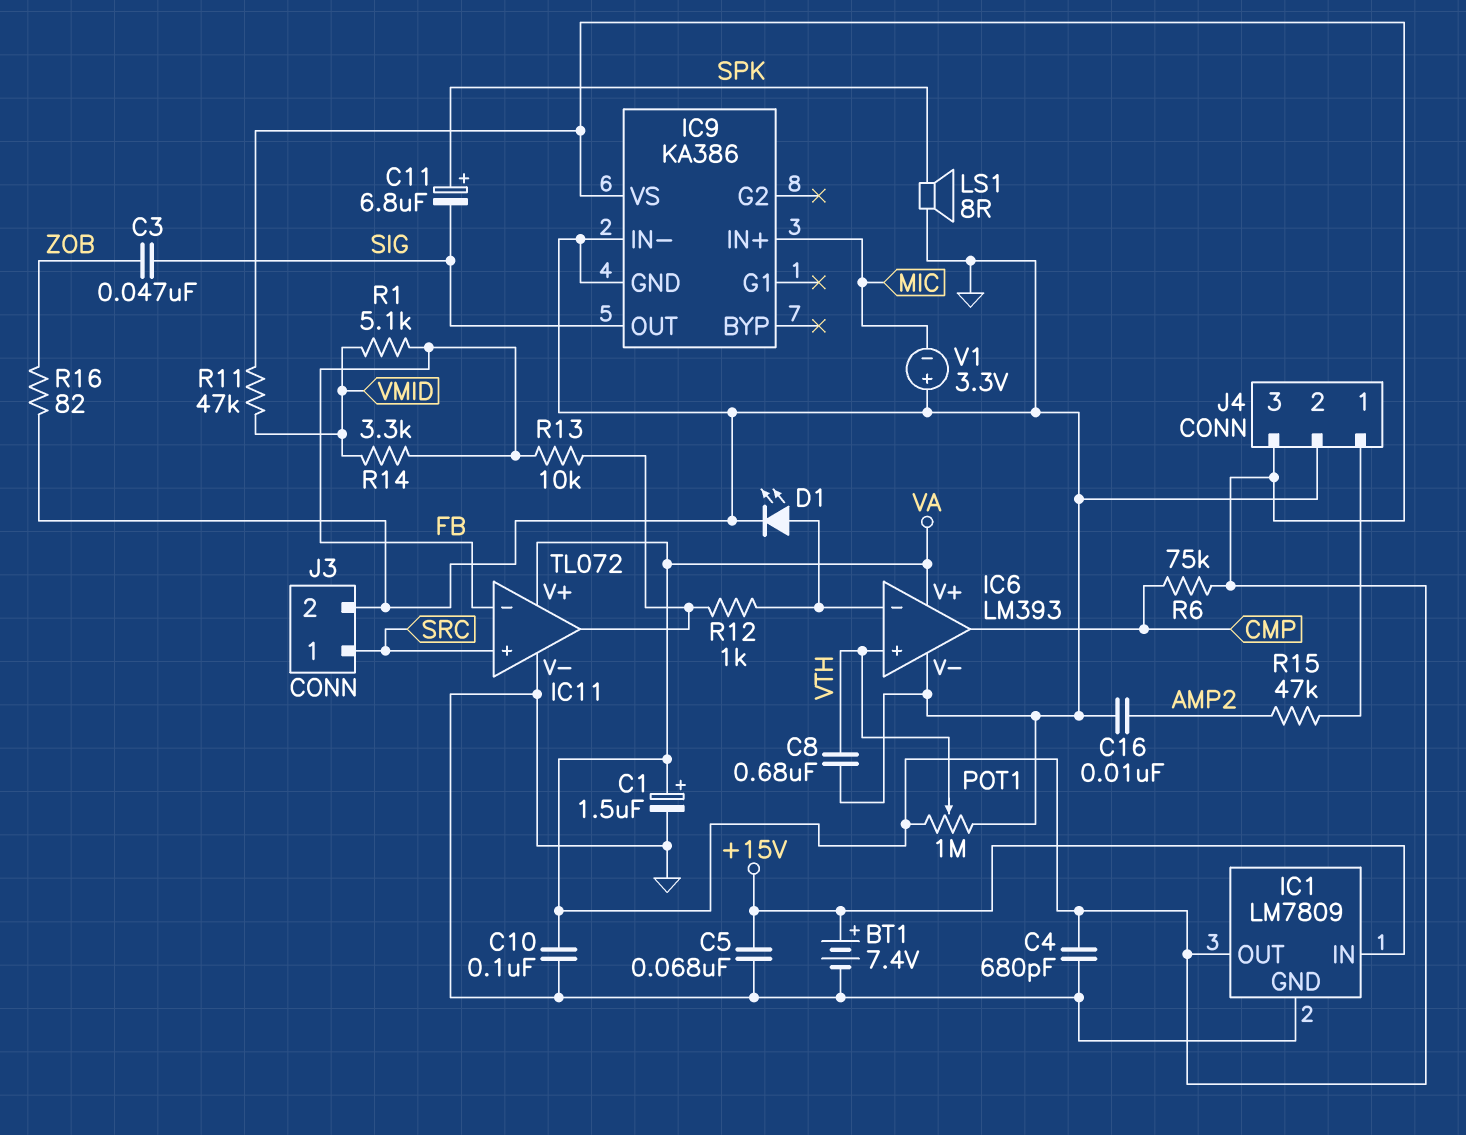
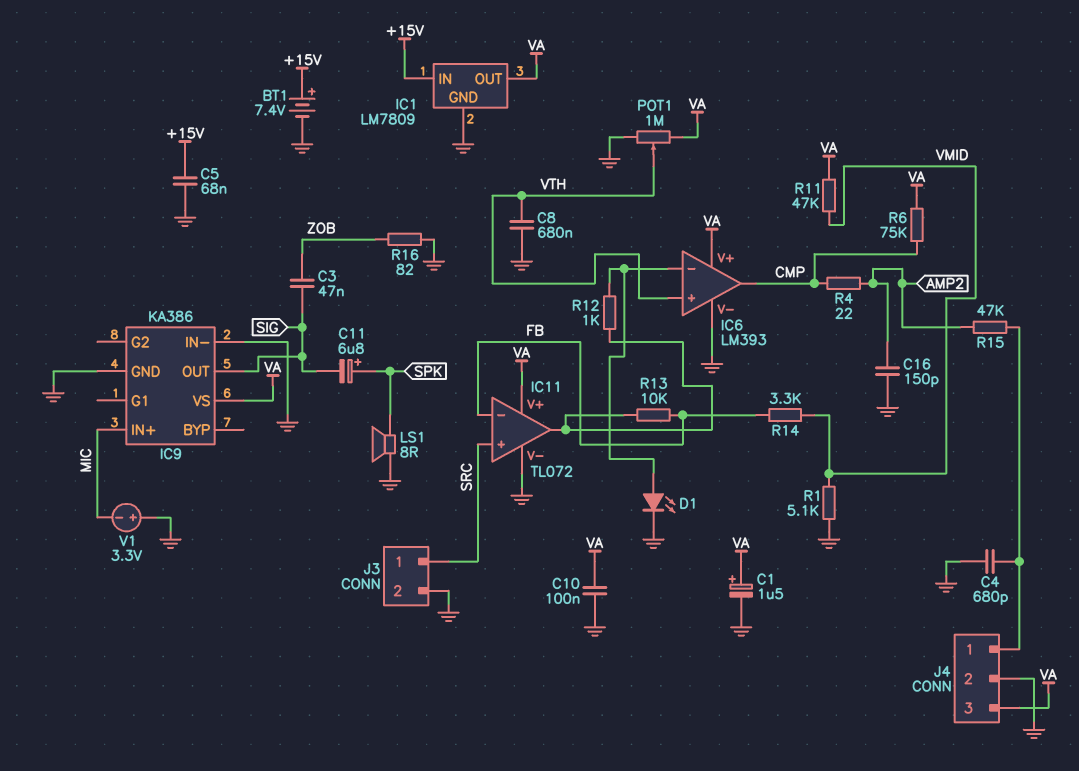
C4: 680pF (GND, VA) -> 680pF (GND, J4/1)
C16: 10nF (AMP2, GND) -> 150pF (AMP2, GND)
R1: 5.1k (FB, VMID) -> 5.1k (GND, VMID)
R4: none -> 22 (AMP2, CMP)

